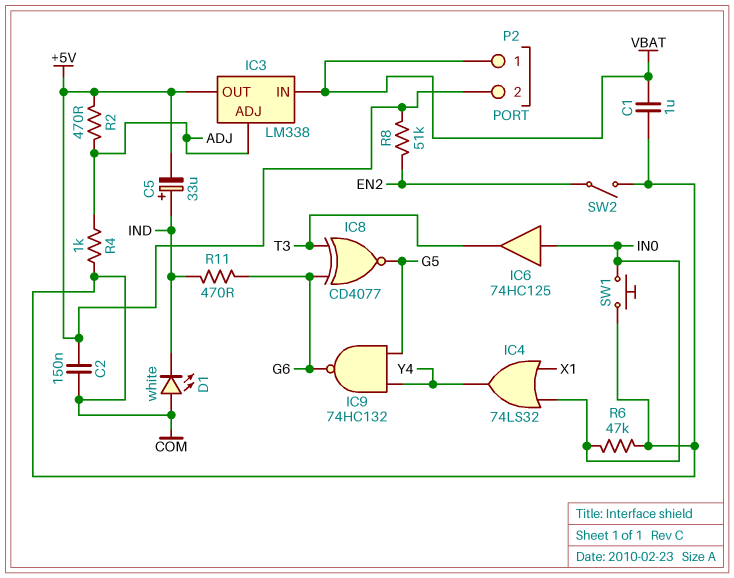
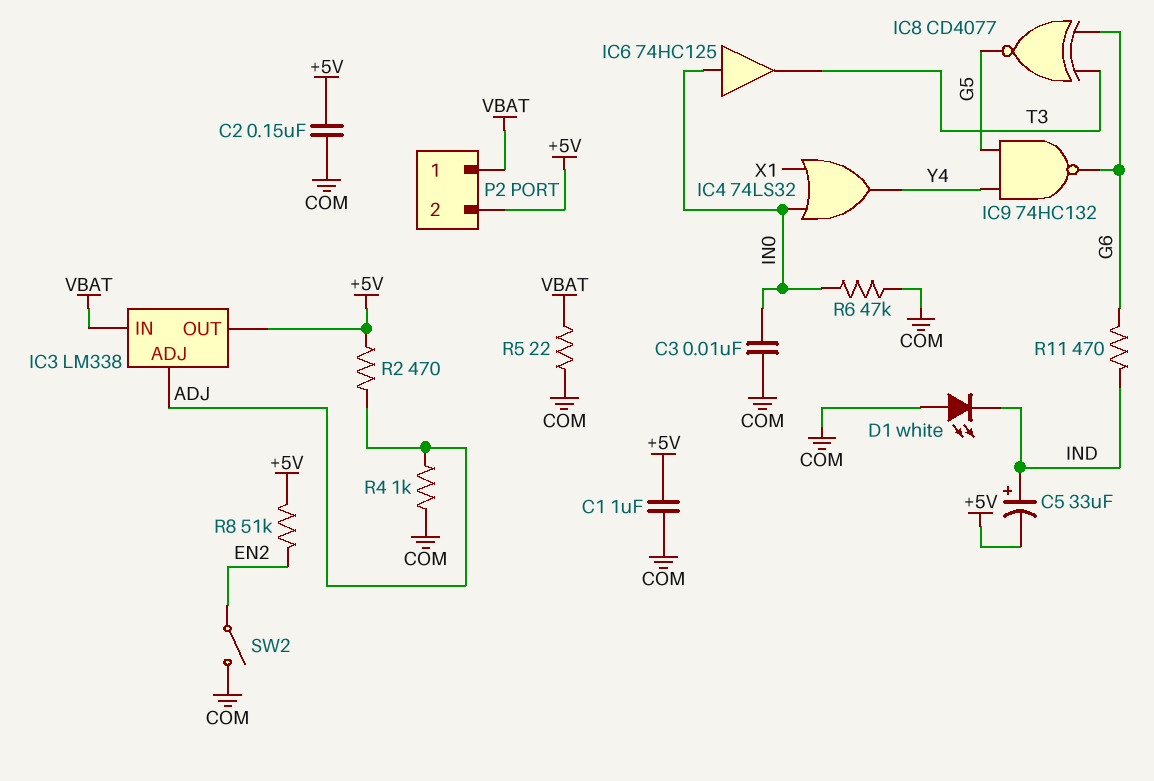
C1: 1uF (COM, VBAT) -> 1uF (+5V, COM)
C3: none -> 10nF (COM, IN0)
R5: none -> 22 (COM, VBAT)
SW1: button (COM, IN0) -> none

